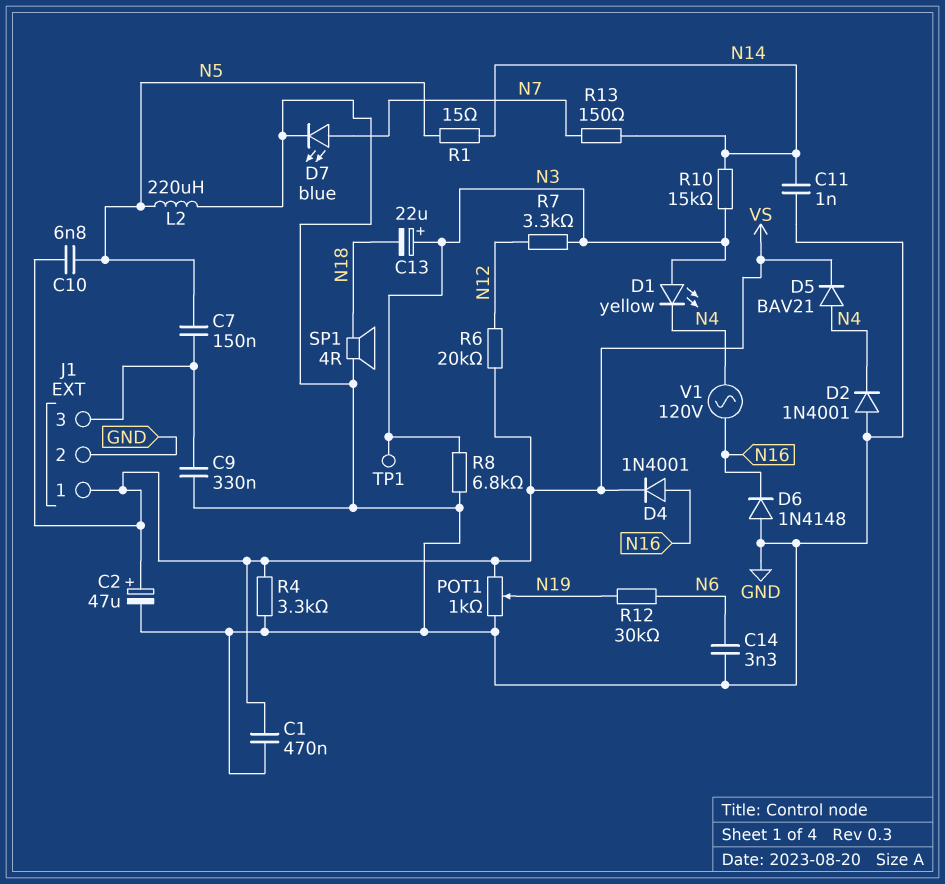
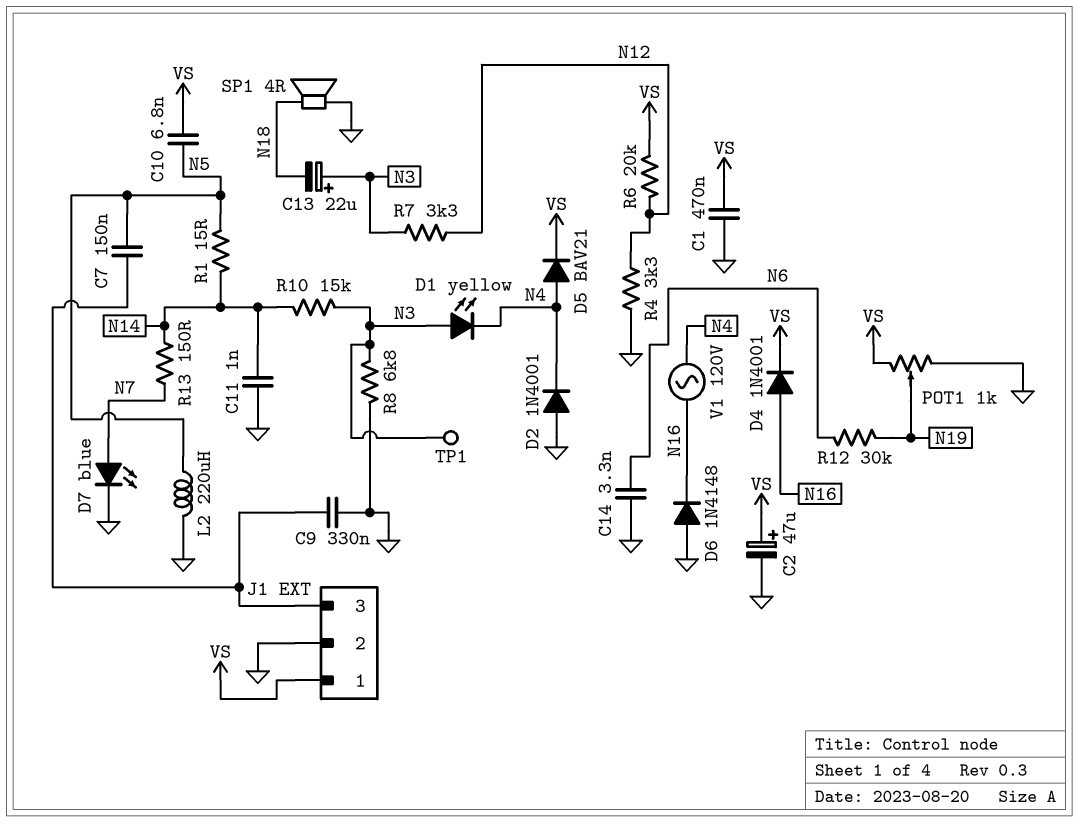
R4: 3.3k (GND, VS) -> 3.3k (GND, N12)

